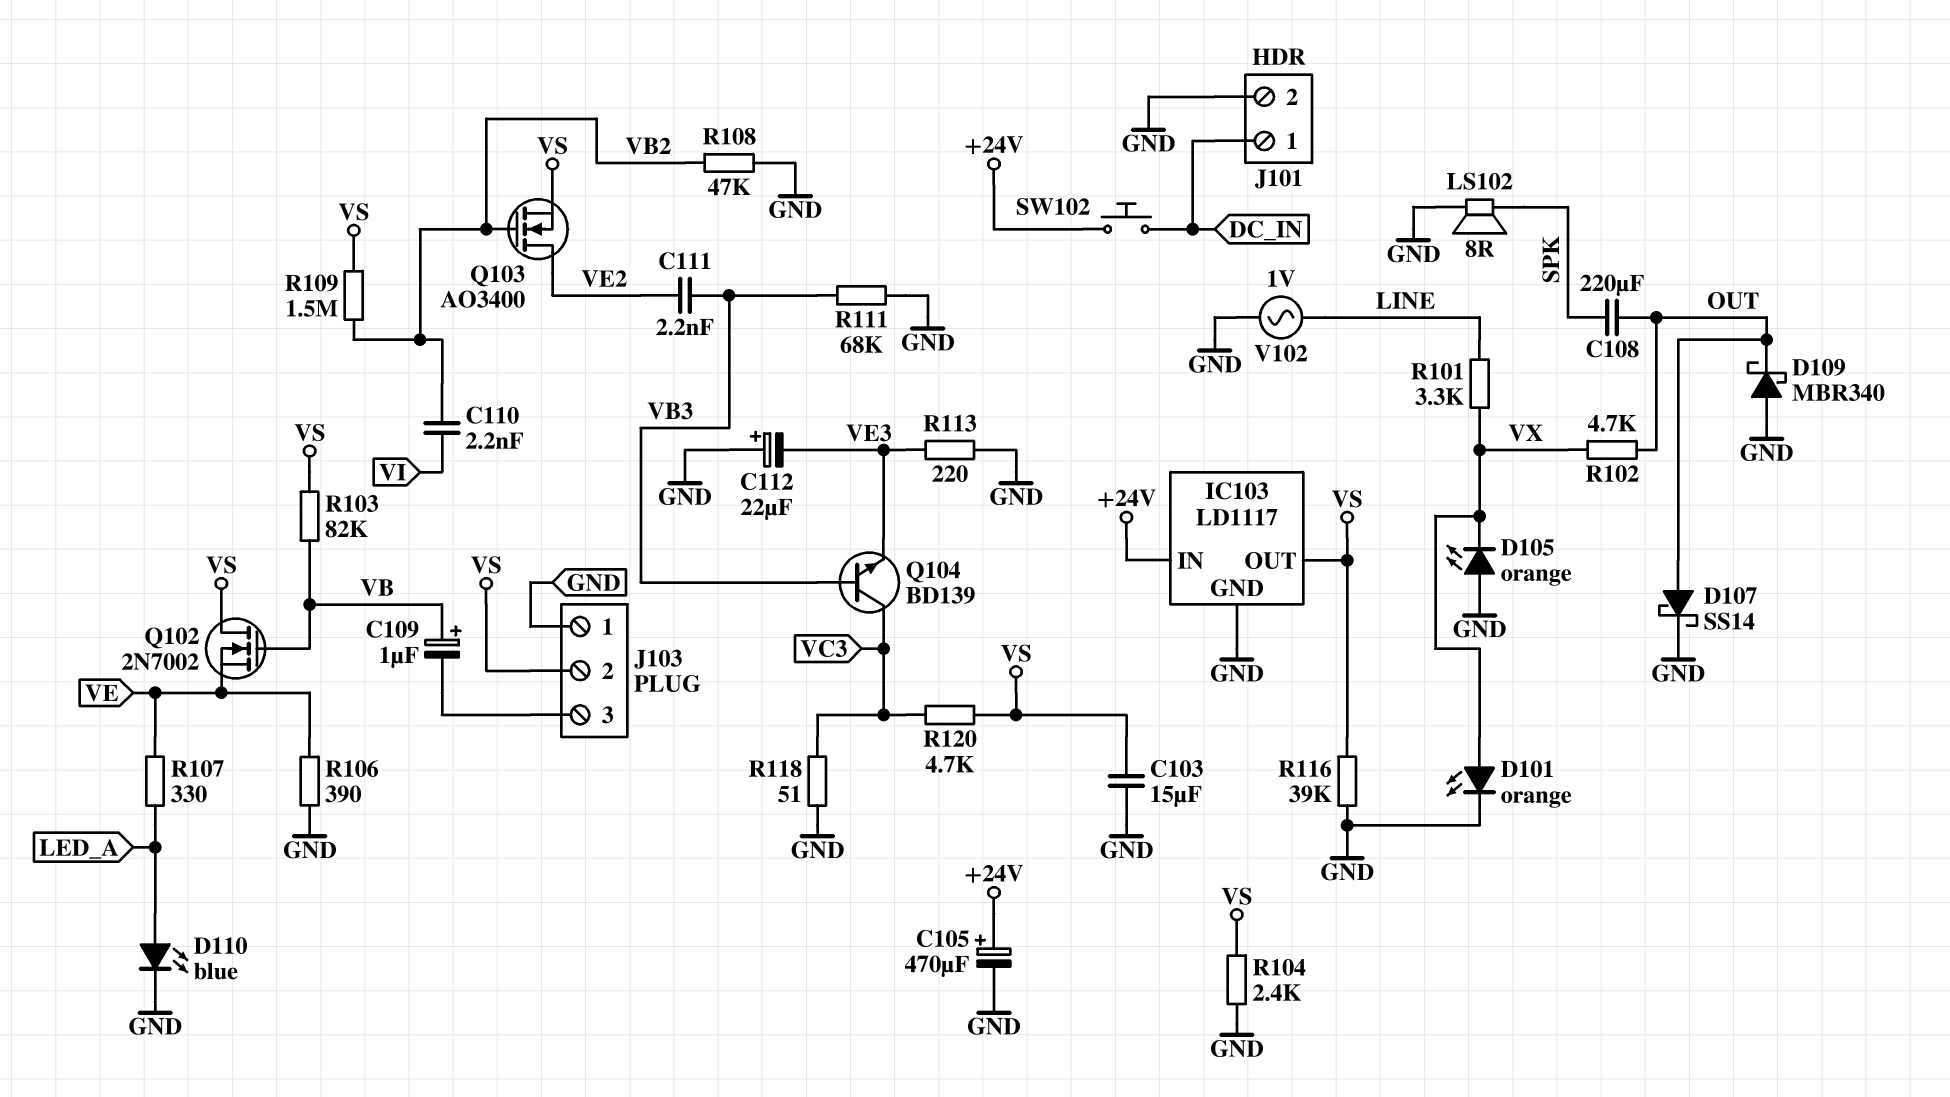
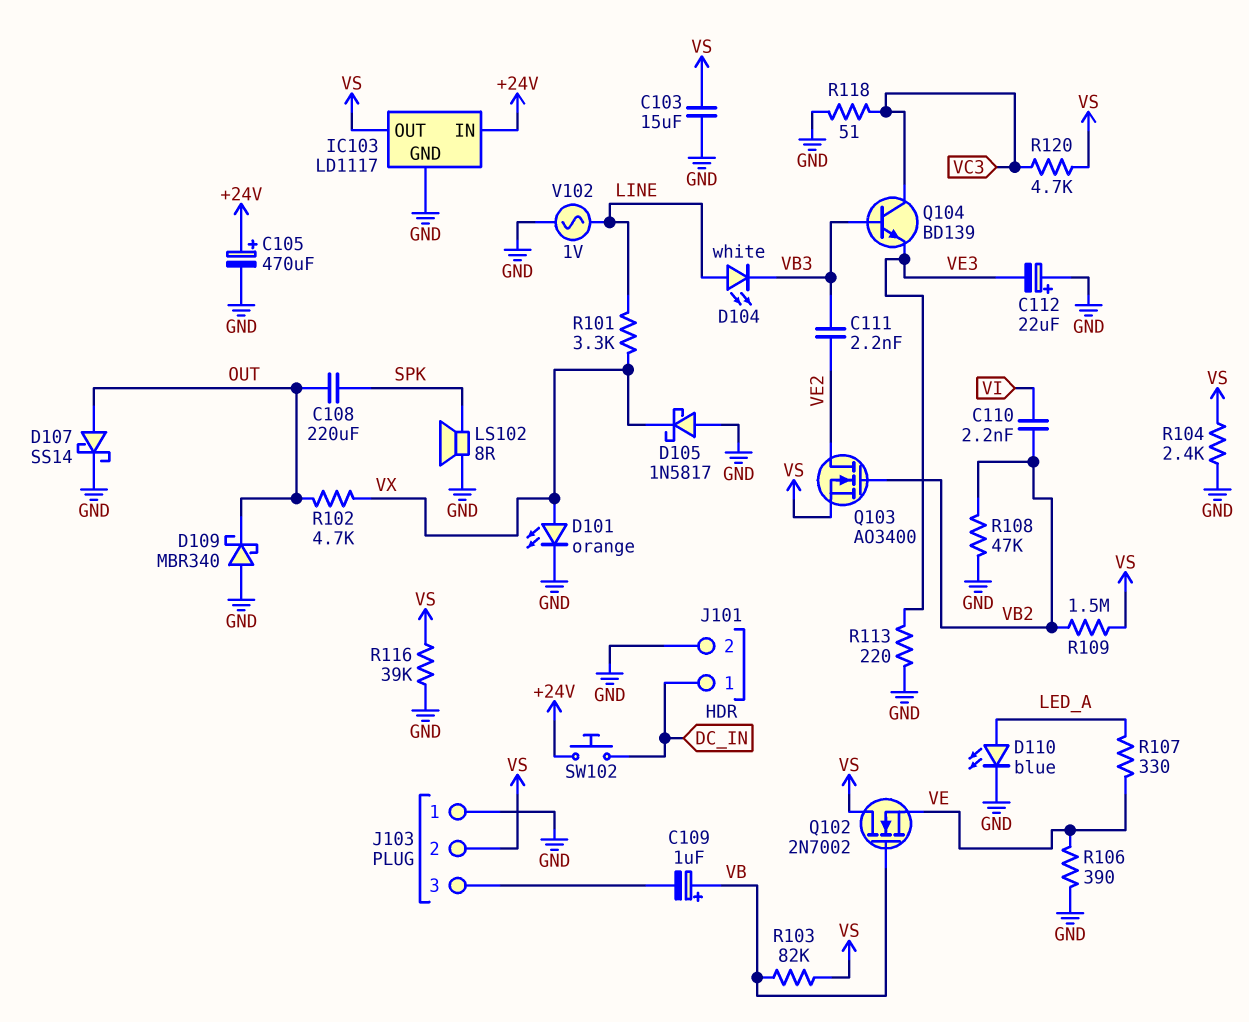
D104: none -> LED white (A LINE, K VB3)
D105: LED orange (A GND, K VX) -> schottky 1N5817 (A GND, K VX)
R111: 68k (GND, VB3) -> none

